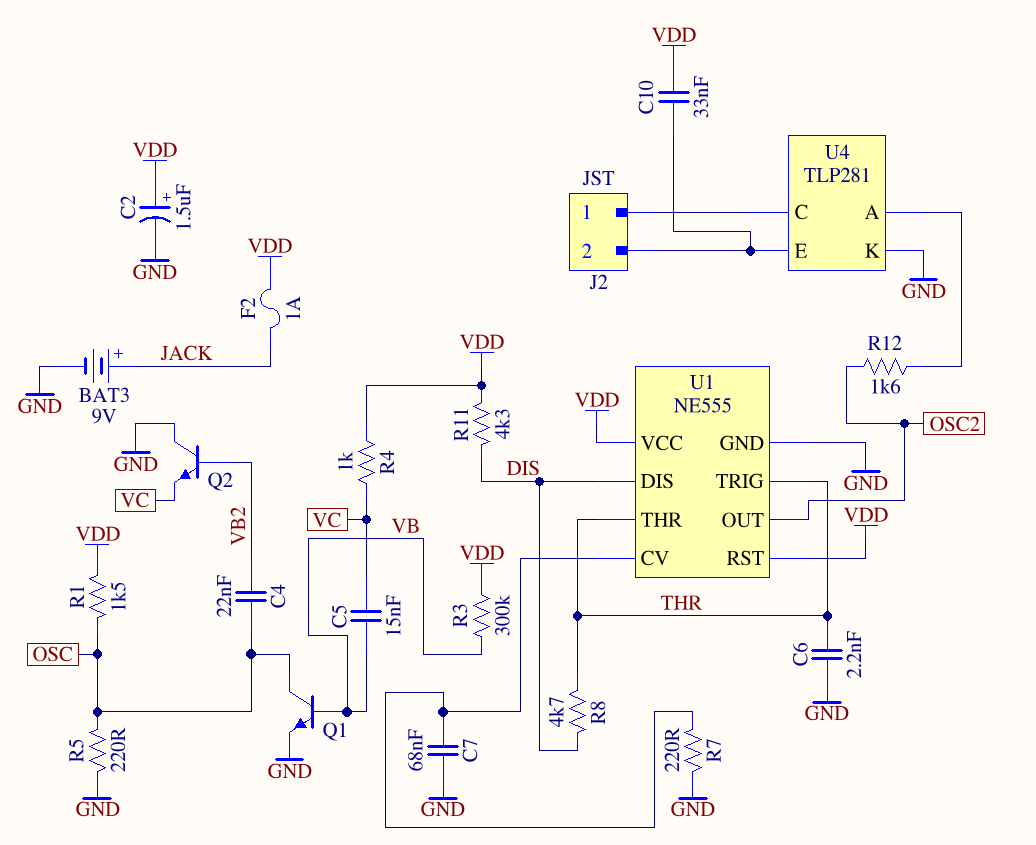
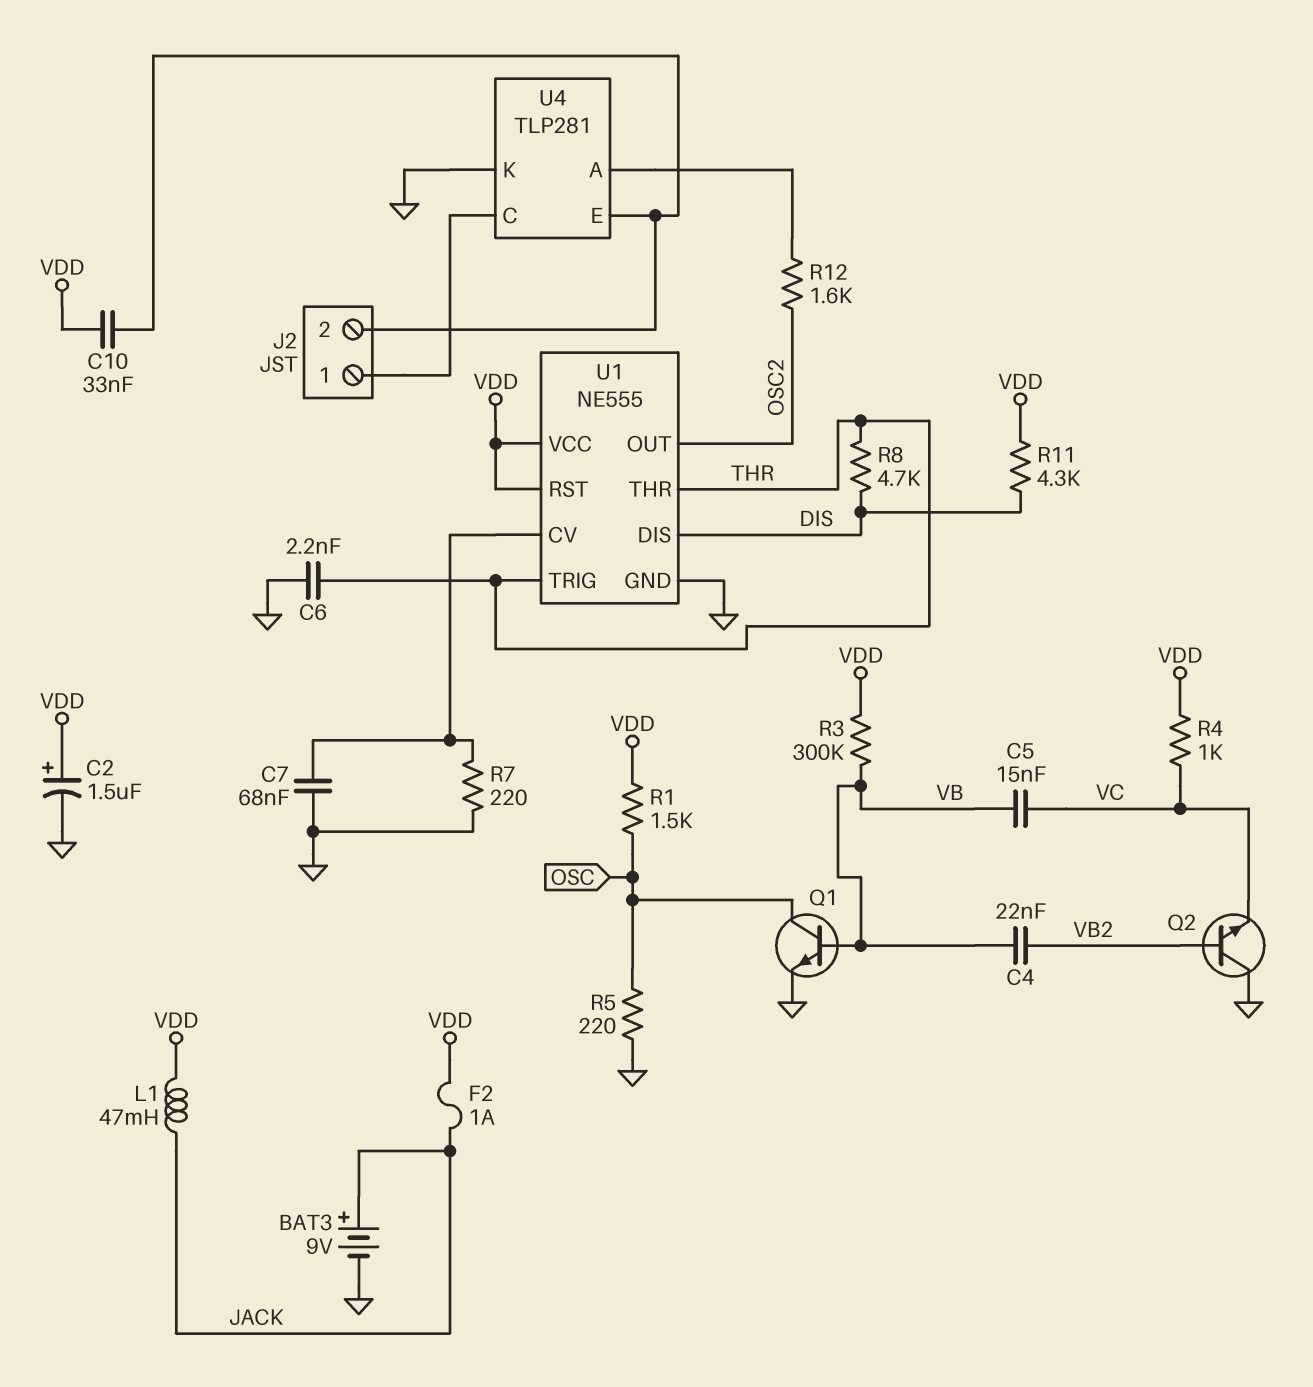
C4: 22nF (OSC, VB2) -> 22nF (VB, VB2)
L1: none -> 47mH (JACK, VDD)

